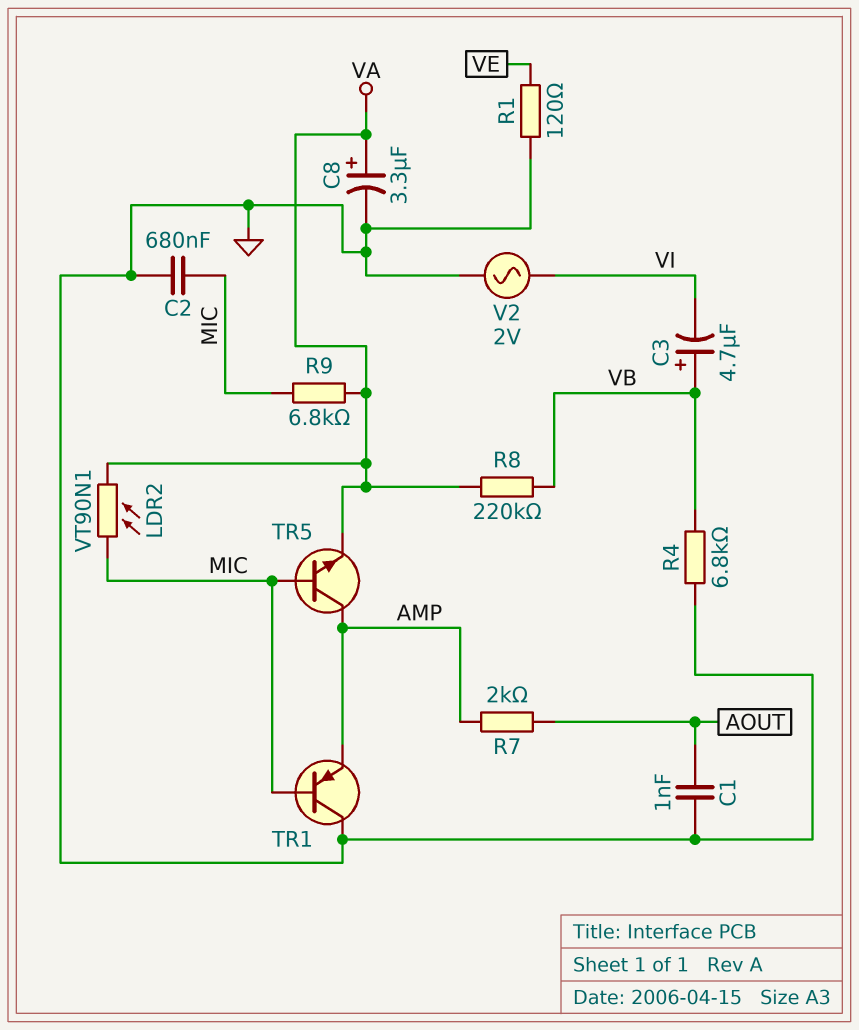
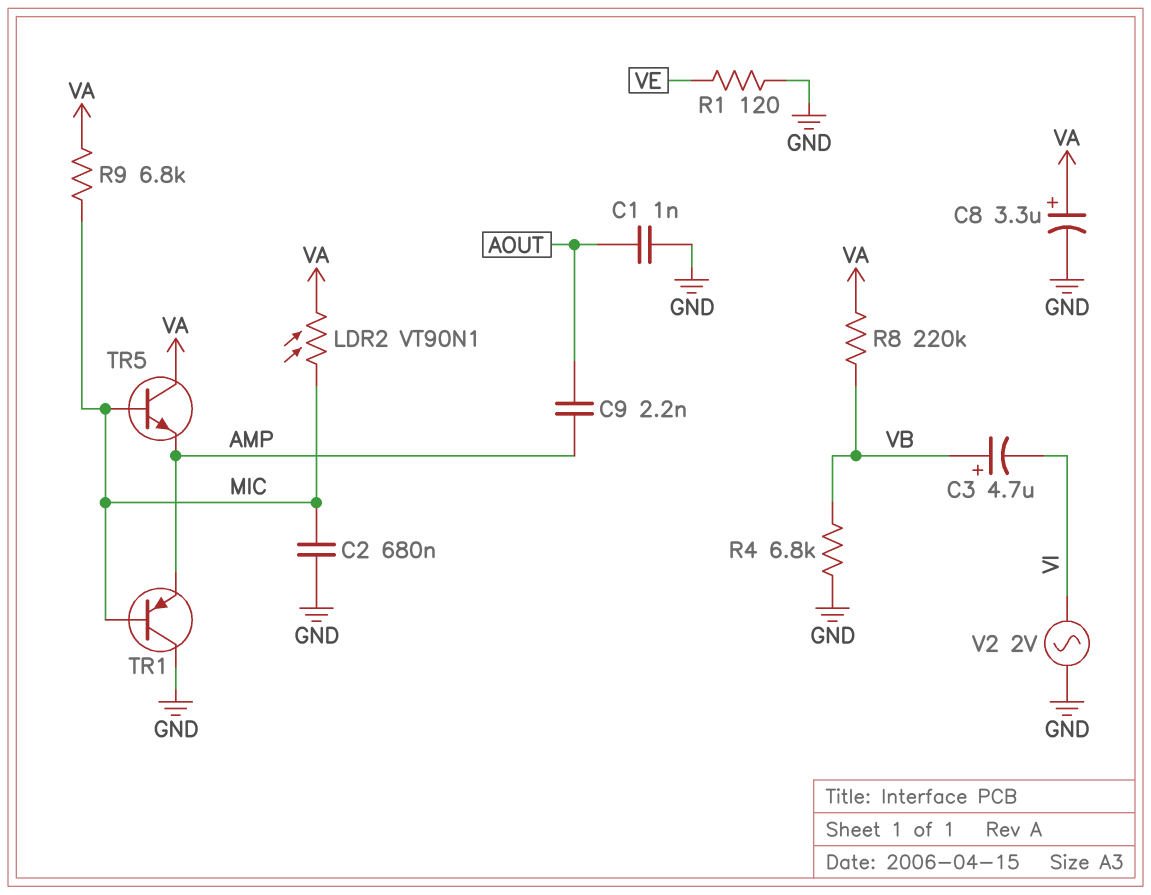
C9: none -> 2.2nF (AMP, AOUT)
R7: 2k (AMP, AOUT) -> none
TR5: NPN (B MIC, C AMP, E VA) -> NPN (B MIC, C VA, E AMP)

